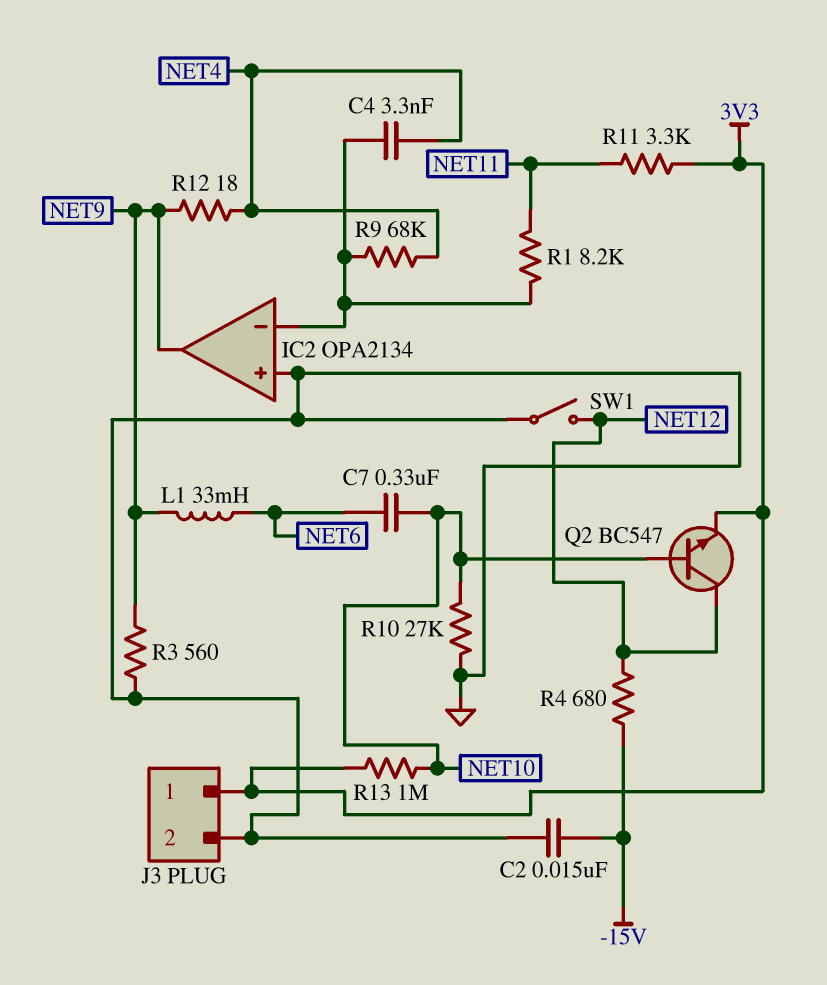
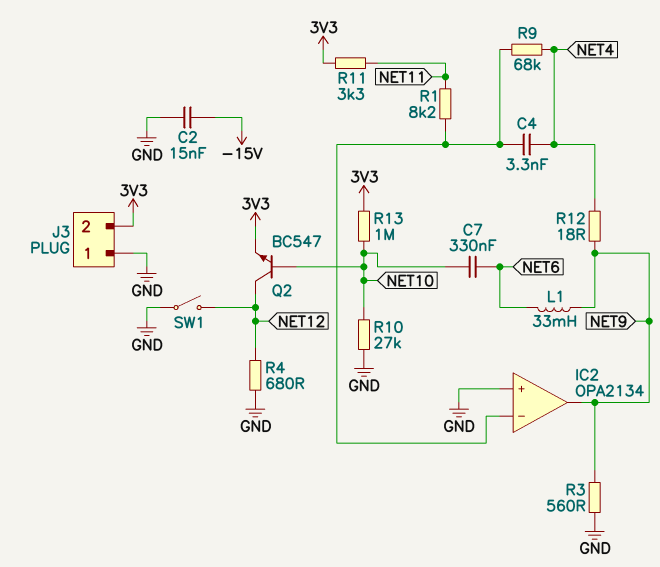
J3 pin 1: 3V3 -> GND
J3 pin 2: GND -> 3V3
R4: 680 (-15V, NET12) -> 680 (GND, NET12)

